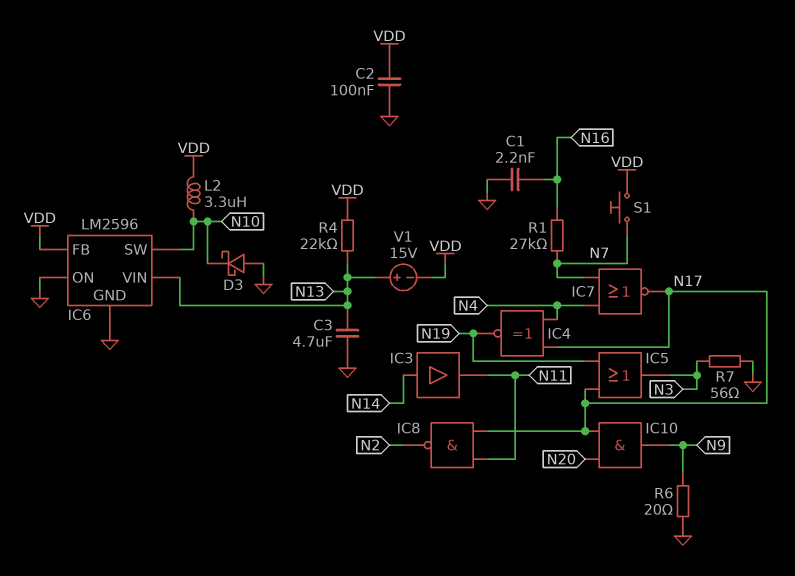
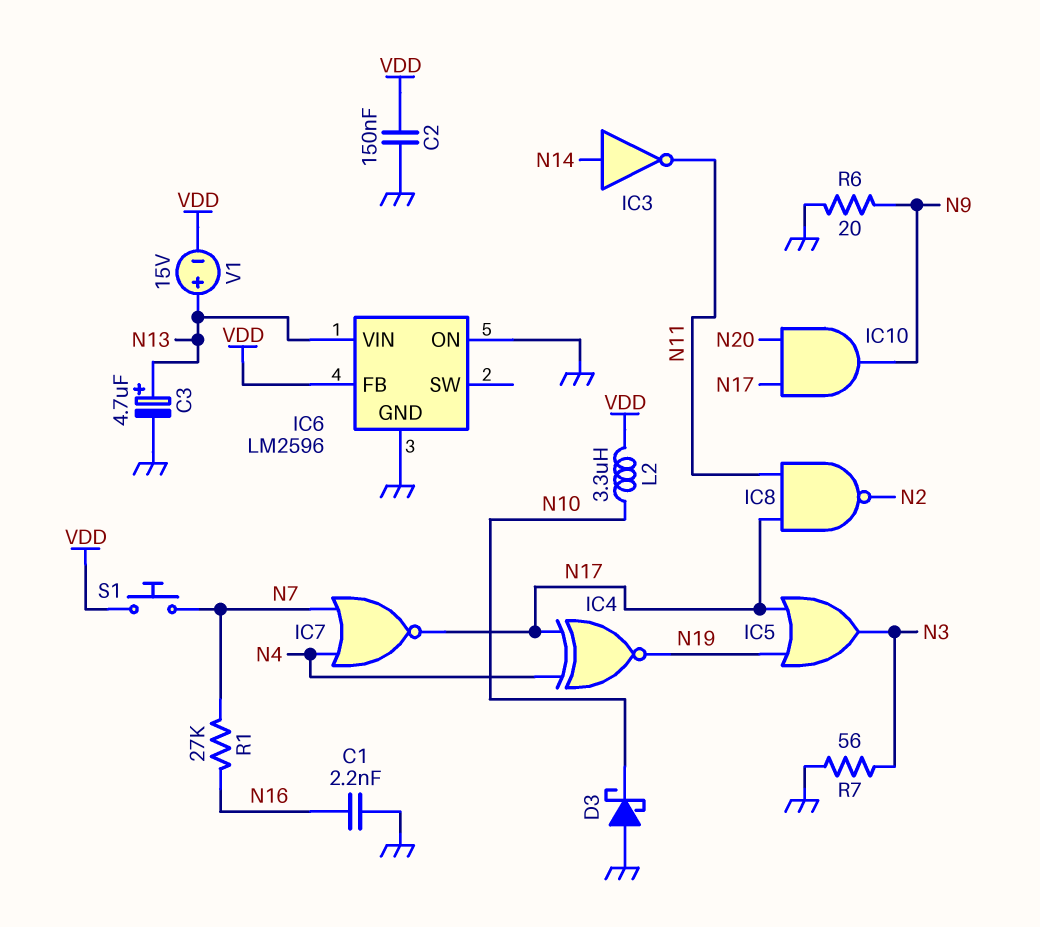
C2: 100nF (GND, VDD) -> 150nF (GND, VDD)
C3: 4.7uF (GND, N13) -> 4.7uF (plus N13, minus GND)
IC3: buffer (in N14, out N11) -> NOT (in N14, out N11)
IC6 pin SW: N10 -> none
R4: 22k (N13, VDD) -> none

